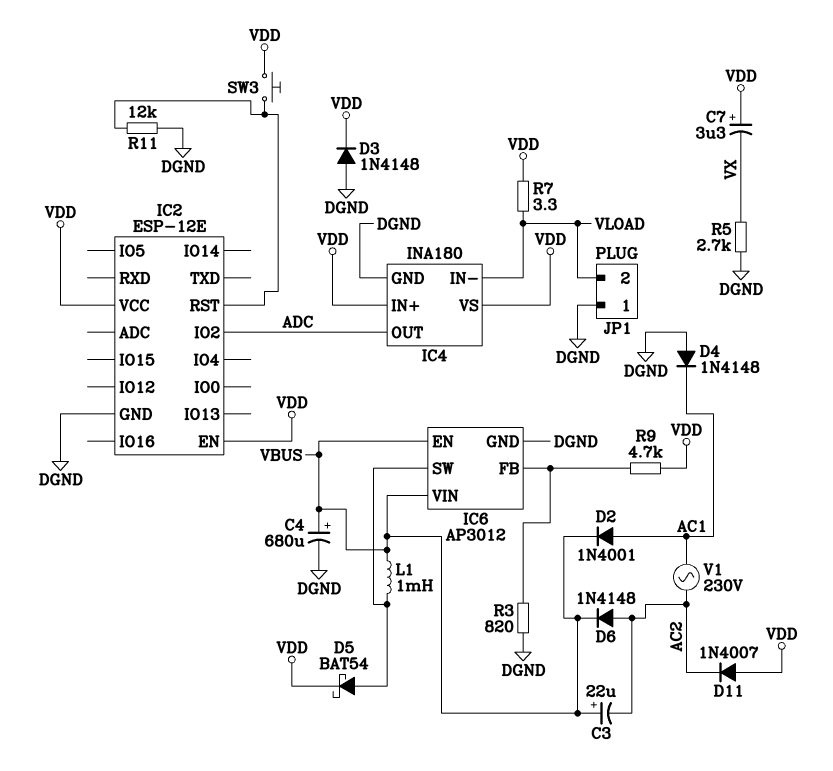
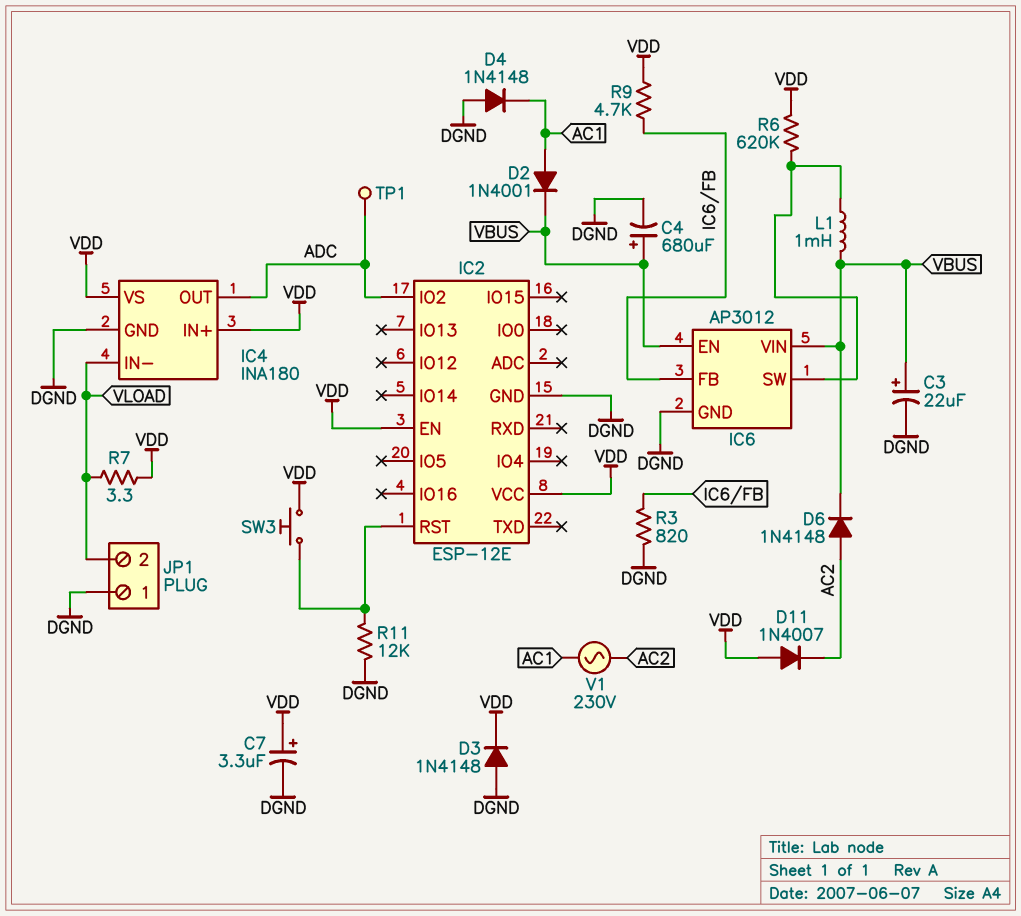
C3: 22uF (plus VBUS, minus AC2) -> 22uF (plus VBUS, minus DGND)
C7: 3.3uF (plus VDD, minus VX) -> 3.3uF (plus VDD, minus DGND)
D5: schottky BAT54 (A IC6/SW, K VDD) -> none
R5: 2.7k (DGND, VX) -> none
R6: none -> 620k (IC6/SW, VDD)
TP1: none -> test point (ADC)

